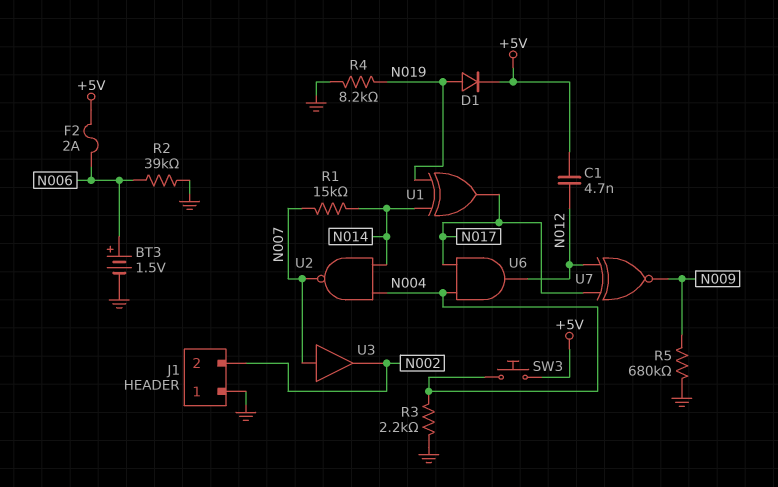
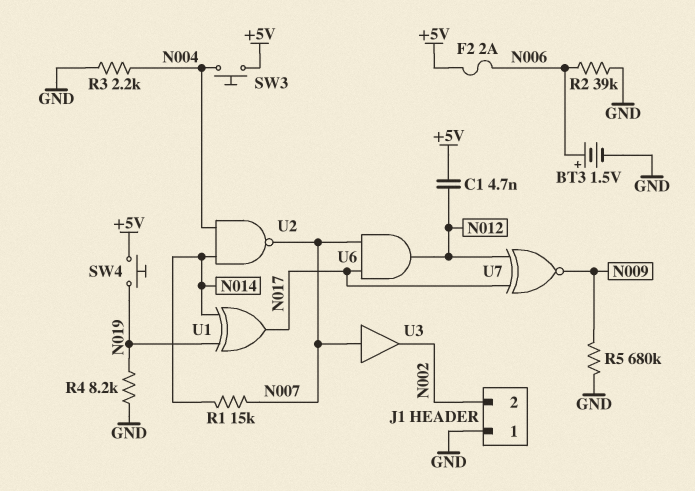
D1: diode (A N019, K +5V) -> none
SW4: none -> button (+5V, N019)
U6: AND (in N004, in N017, out N012) -> AND (in N007, in N017, out N012)

